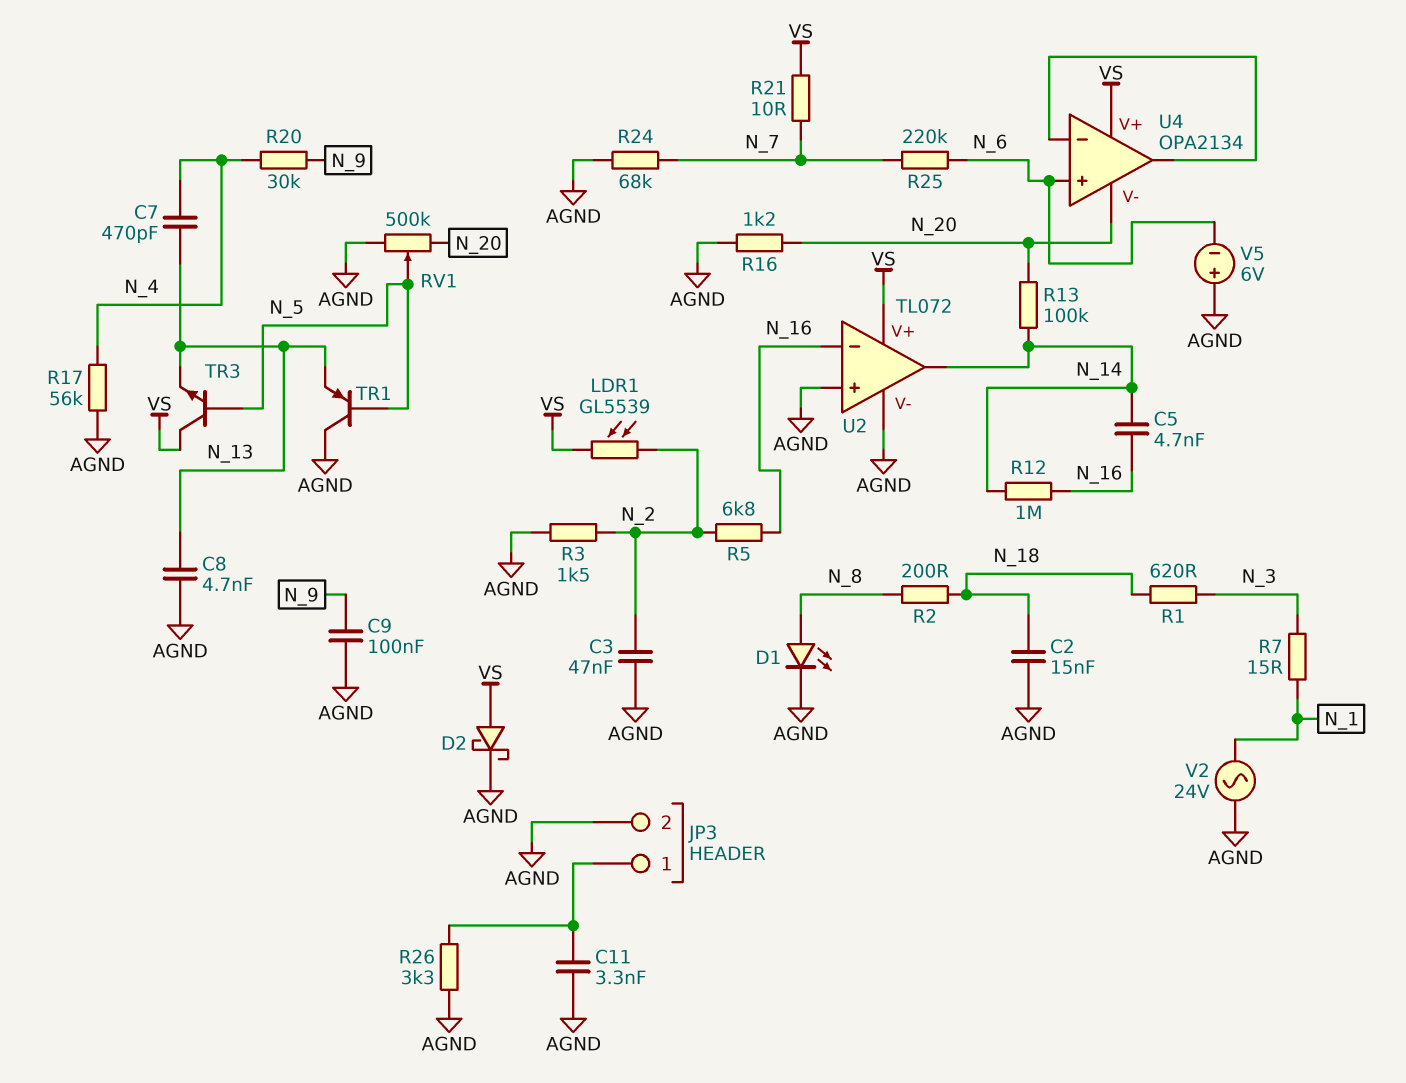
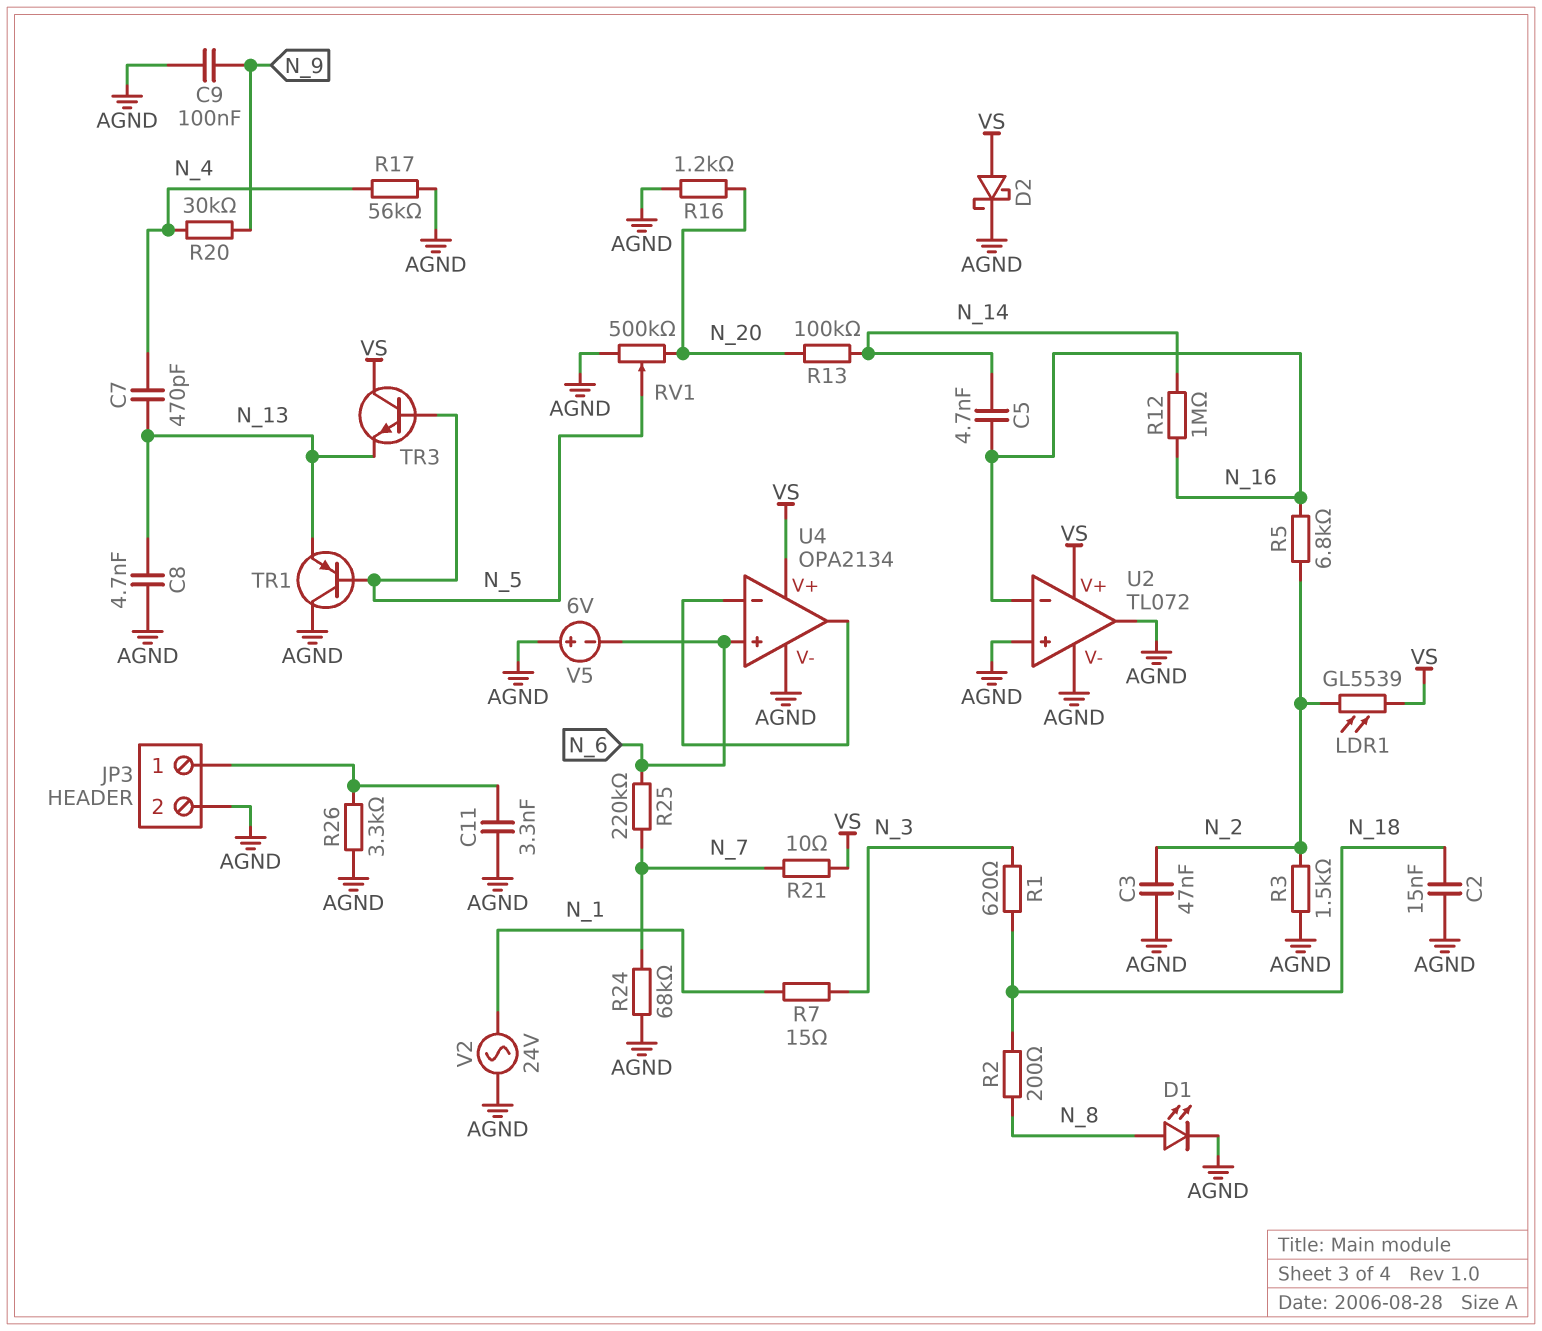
U2 pin out: N_14 -> AGND
U4 pin V-: N_20 -> AGND

